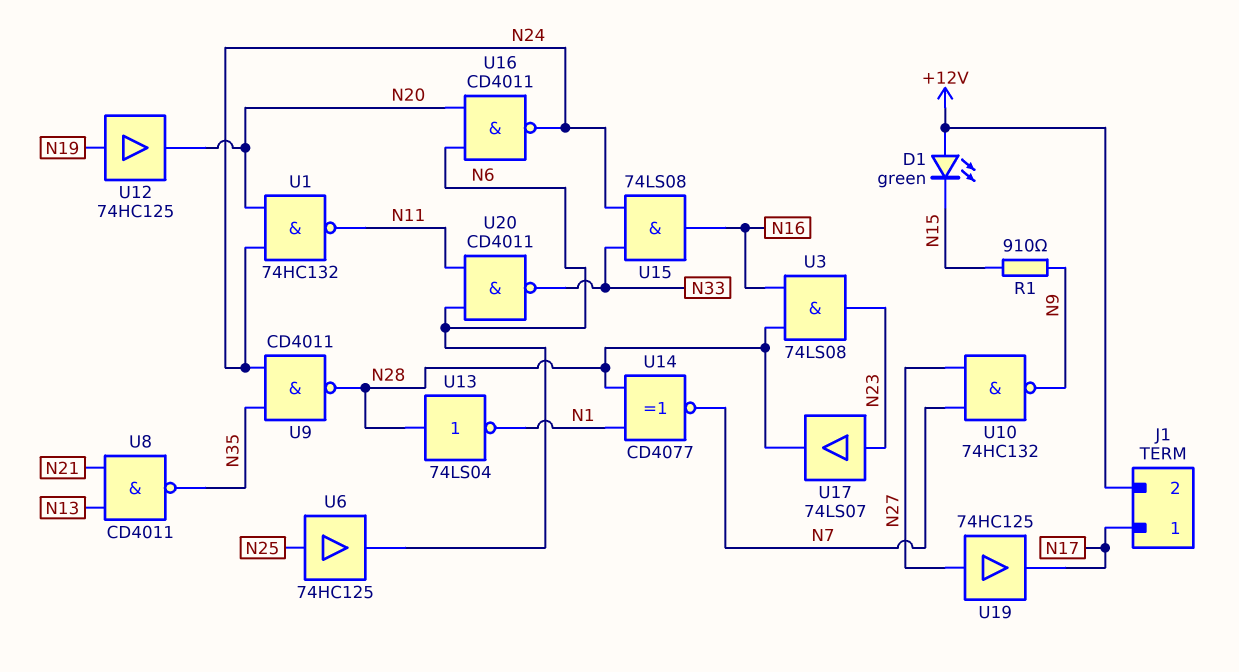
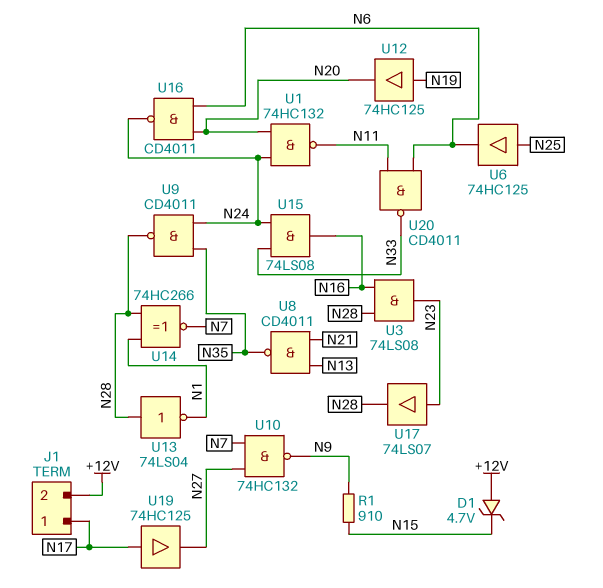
D1: LED green (A +12V, K N15) -> zener 4.7V (A +12V, K N15)
U14: XNOR CD4077 (in N1, in N28, out N7) -> XNOR 74HC266 (in N1, in N28, out N7)
U19: buffer 74HC125 (in N27, out N17) -> buffer 74HC125 (in N17, out N27)

